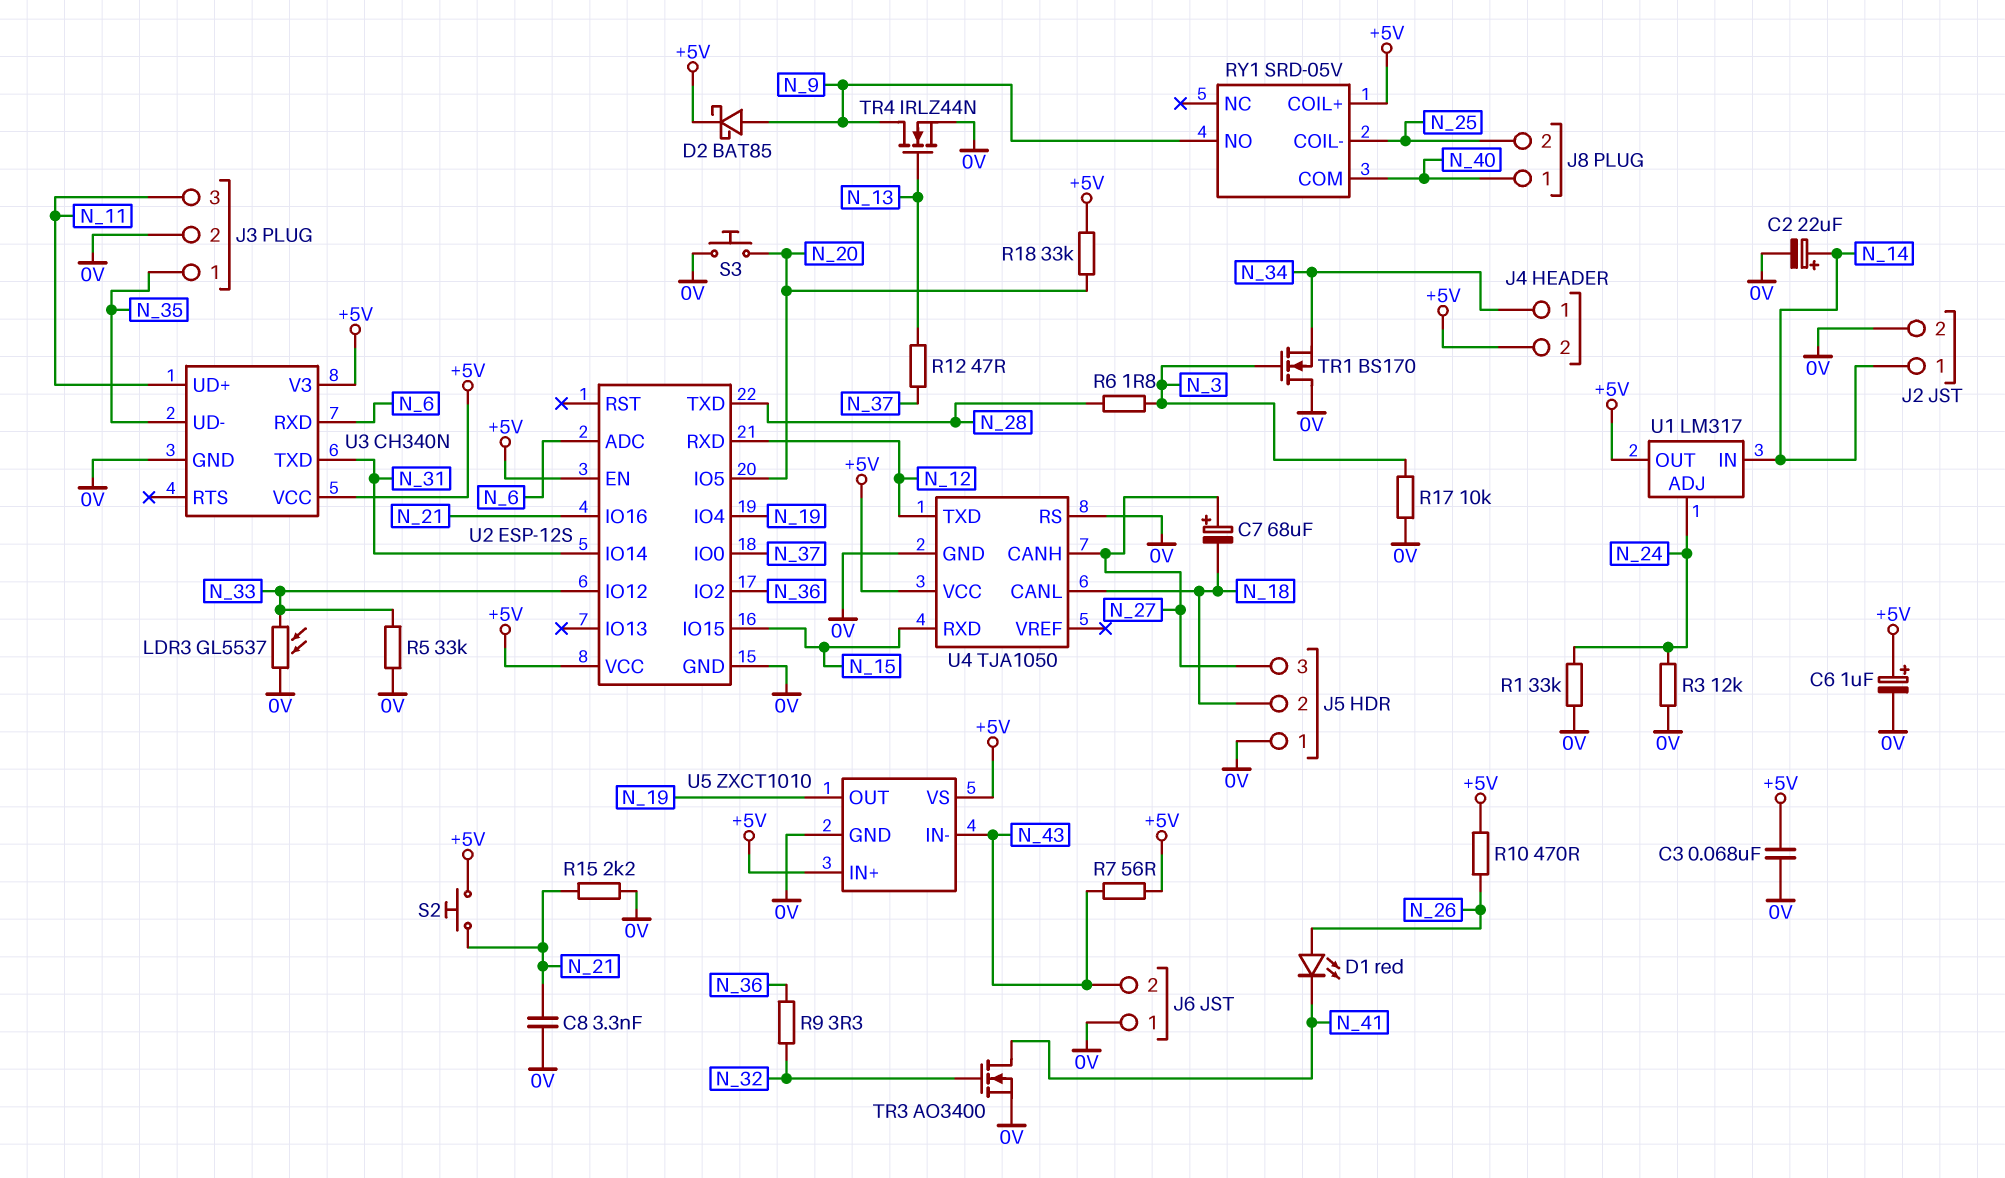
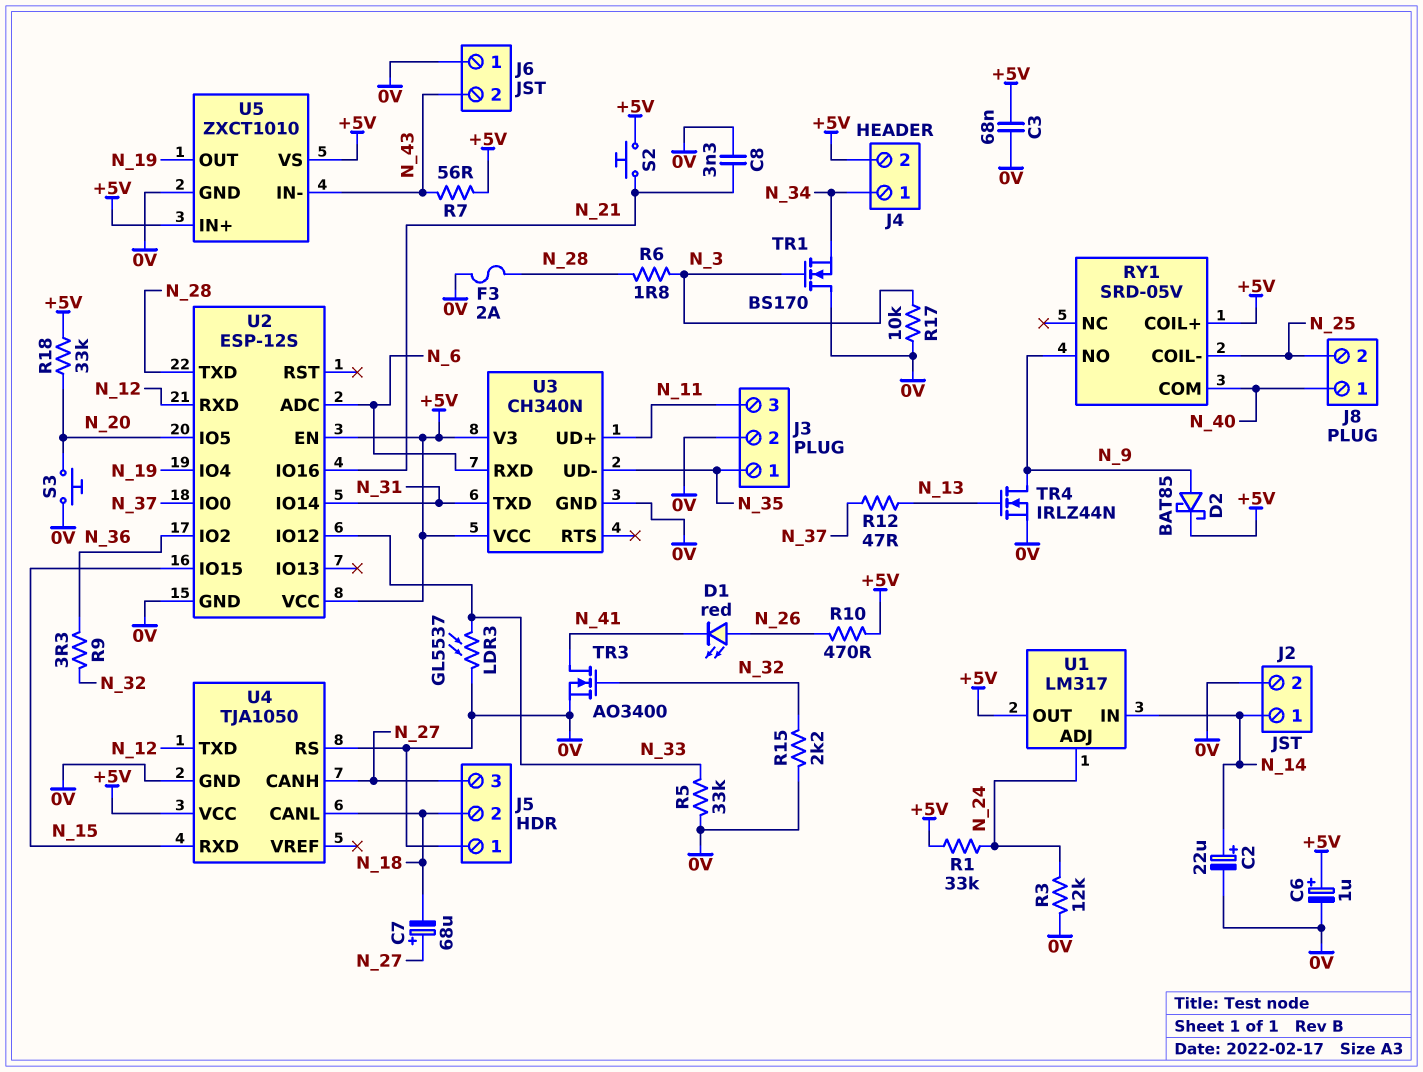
F3: none -> 2A (0V, N_28)
R1: 33k (0V, N_24) -> 33k (+5V, N_24)
R15: 2.2k (0V, N_21) -> 2.2k (0V, N_32)

